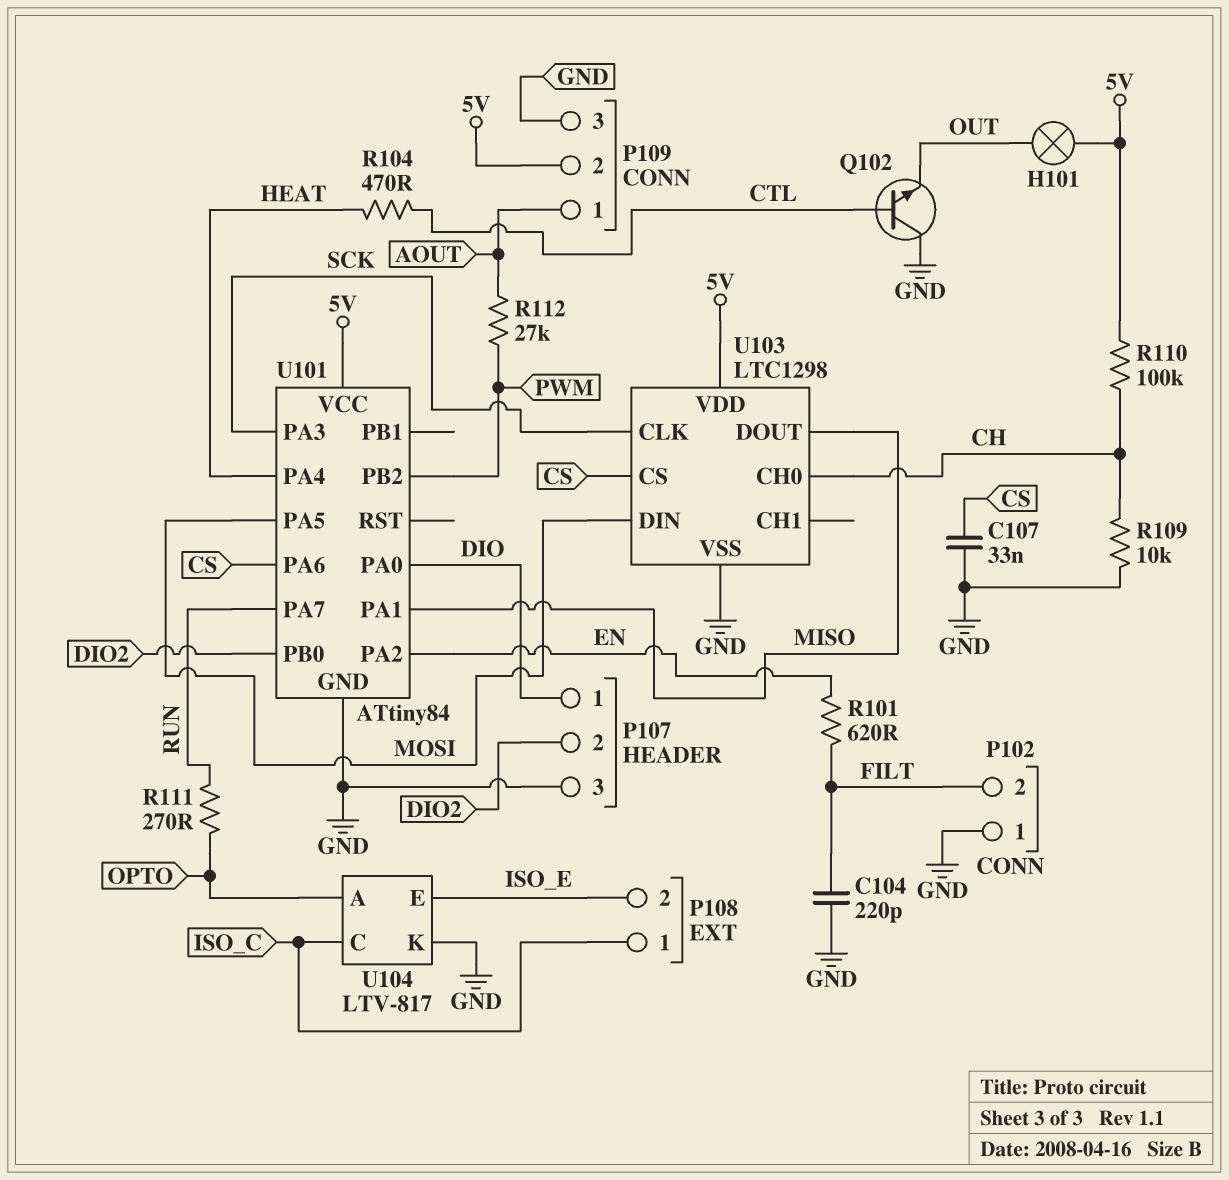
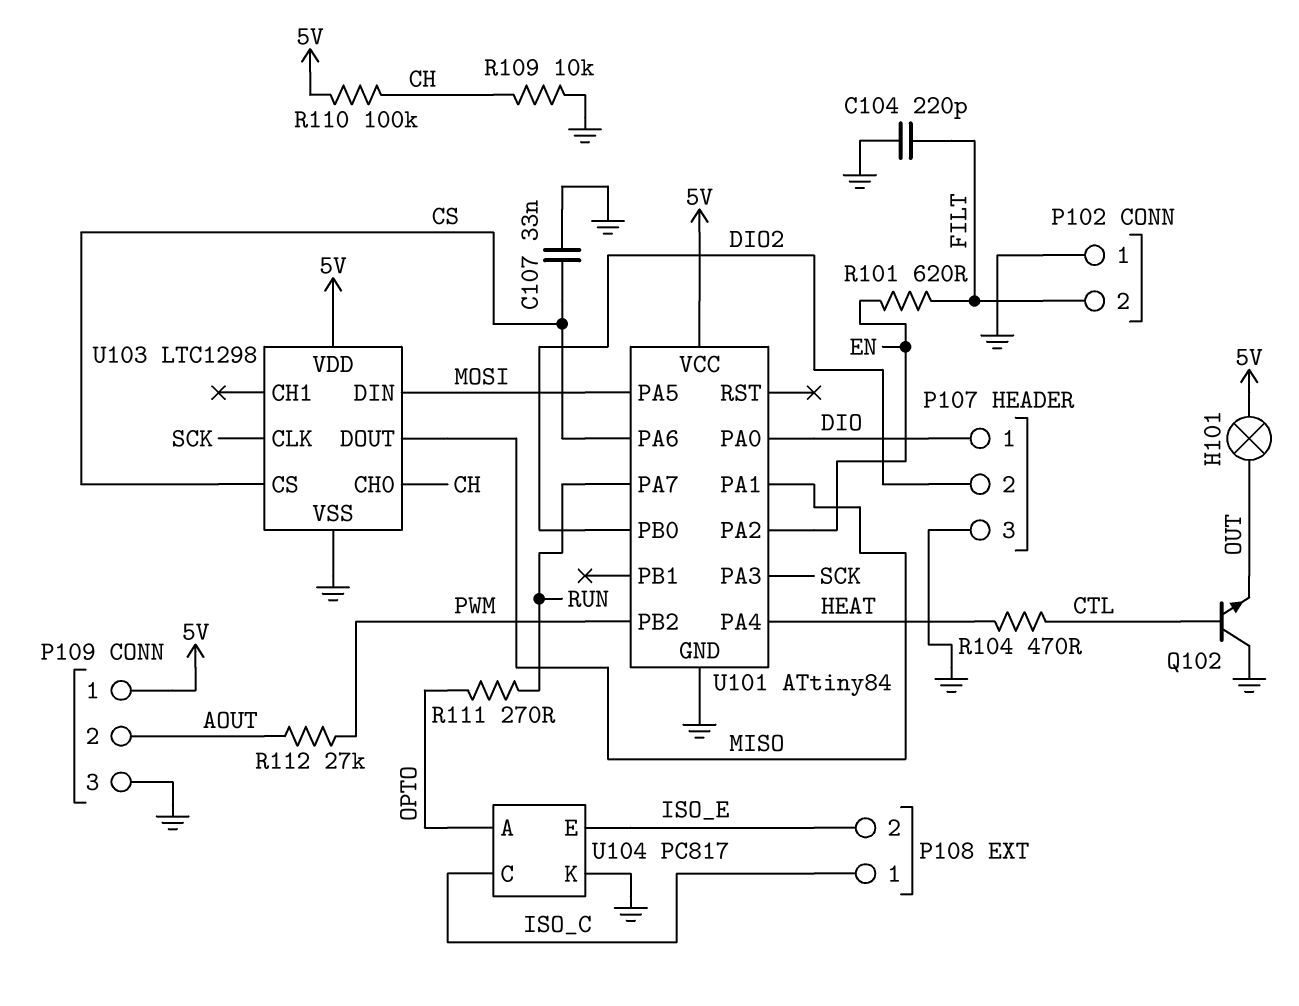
P109 pin 1: AOUT -> 5V
P109 pin 2: 5V -> AOUT
U104: LTV-817 -> PC817

